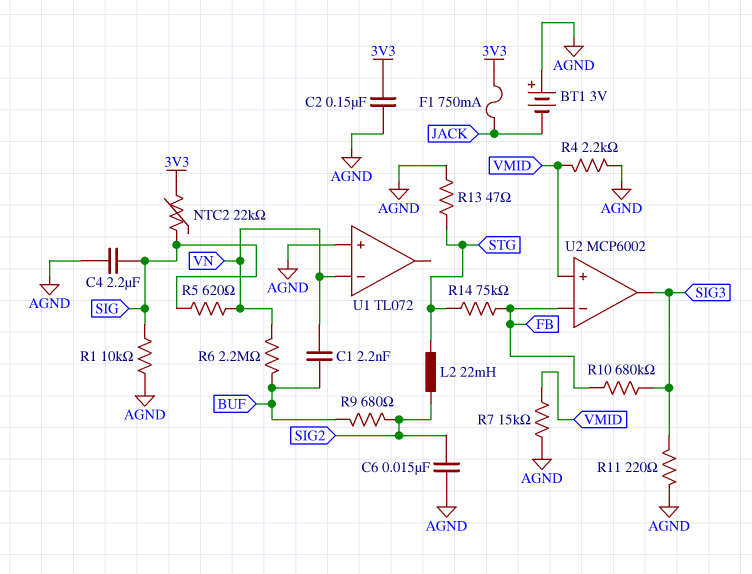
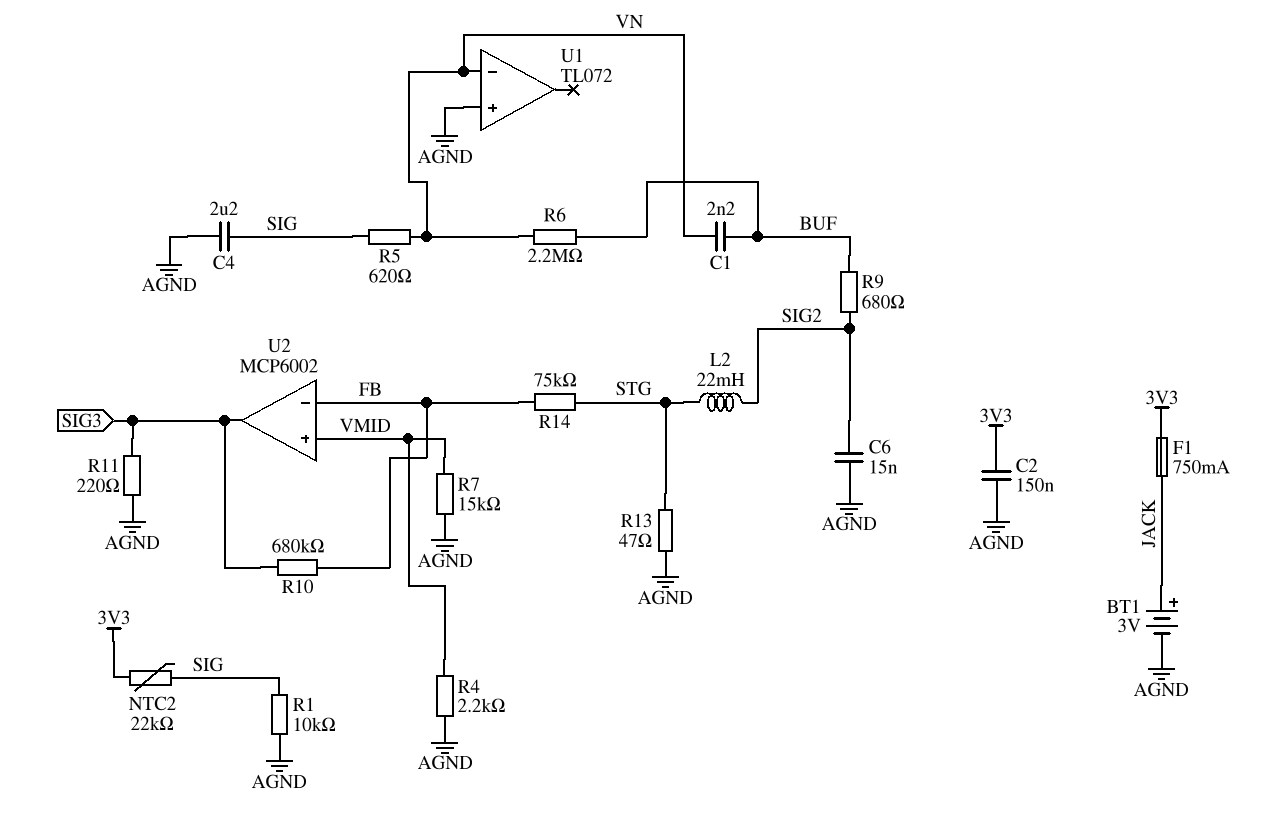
BT1: 3V (plus AGND, minus JACK) -> 3V (plus JACK, minus AGND)

